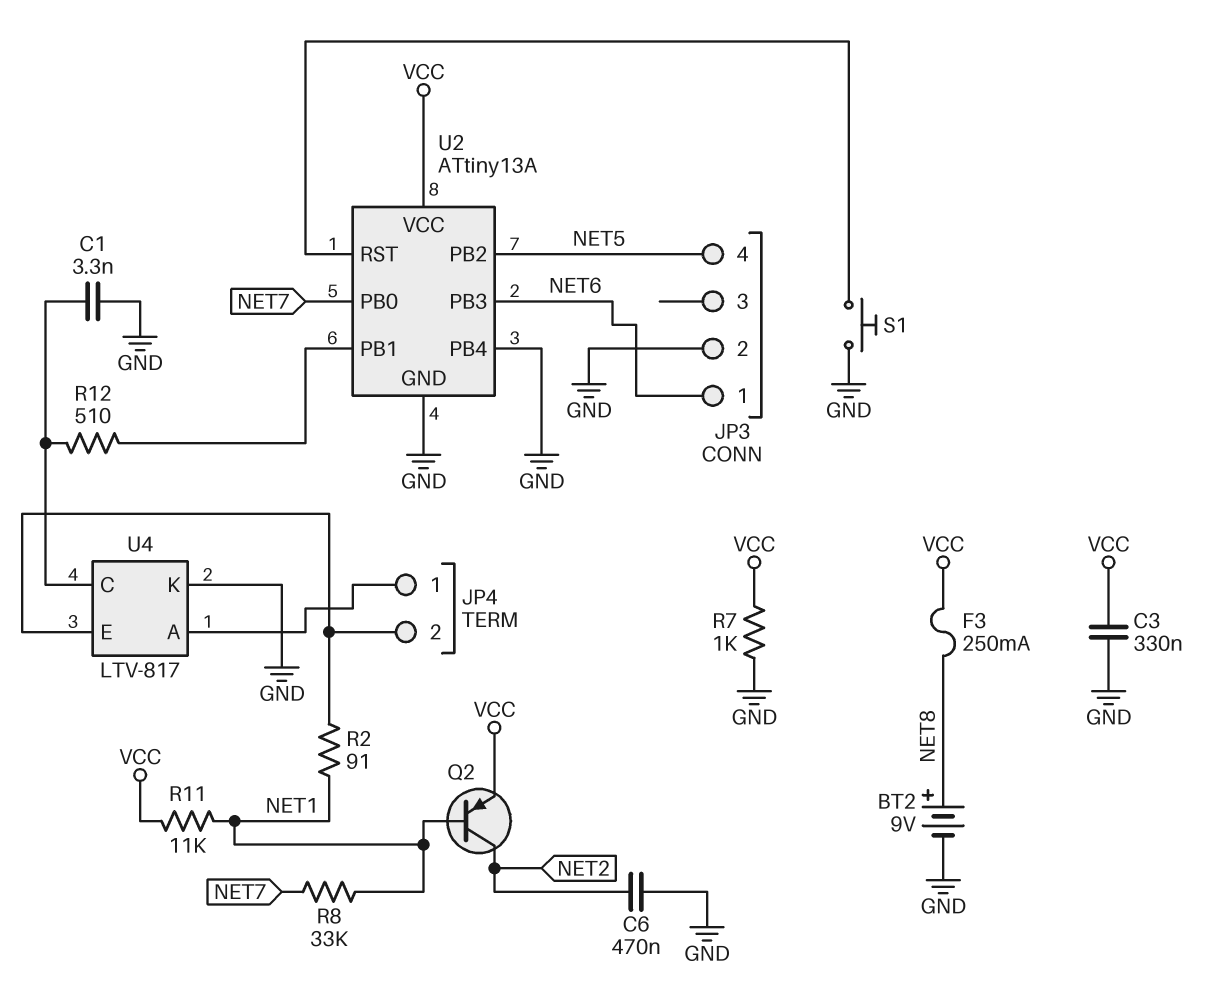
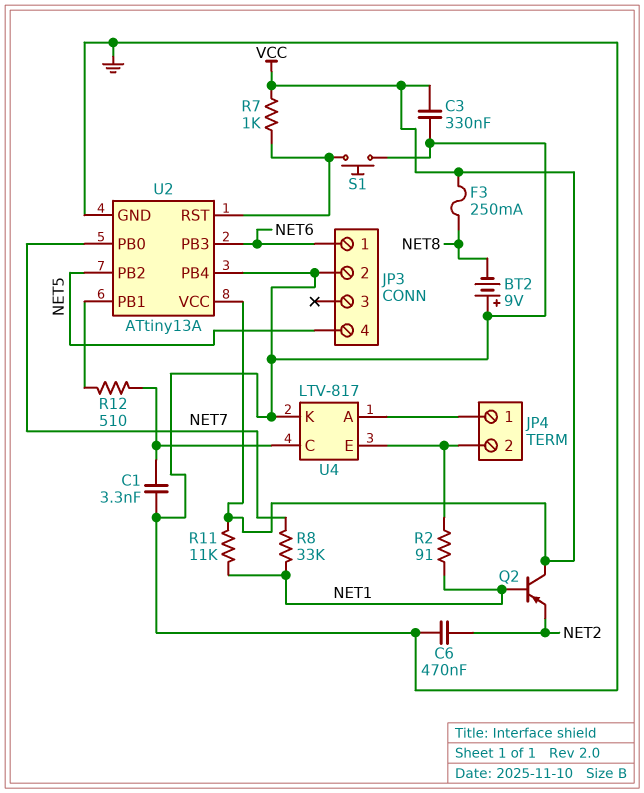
BT2: 9V (plus NET8, minus GND) -> 9V (plus GND, minus NET8)
Q2: PNP (B NET1, C NET2, E VCC) -> PNP (B NET1, C VCC, E NET2)
R7: 1k (GND, VCC) -> 1k (U2/RST, VCC)

